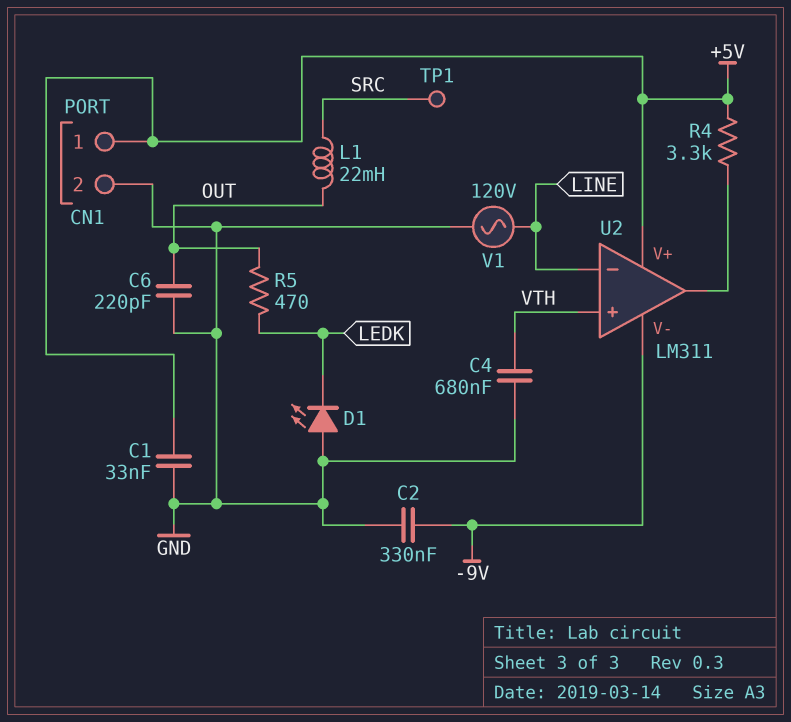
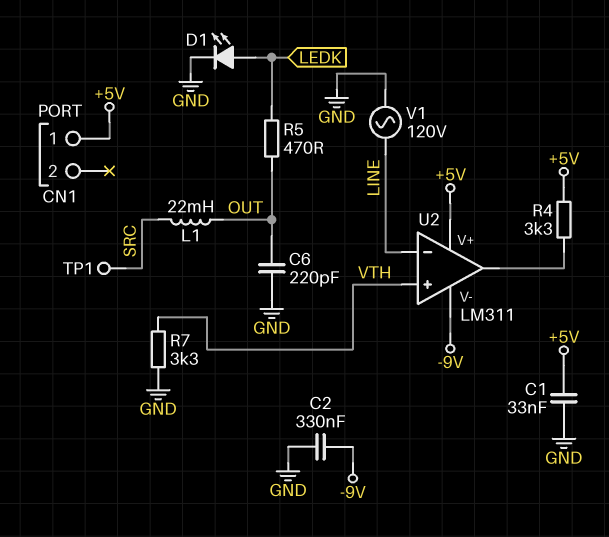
C4: 680nF (GND, VTH) -> none
CN1 pin 2: GND -> none
D1: LED (A GND, K LEDK) -> LED (A LEDK, K GND)
R7: none -> 3.3k (GND, VTH)

